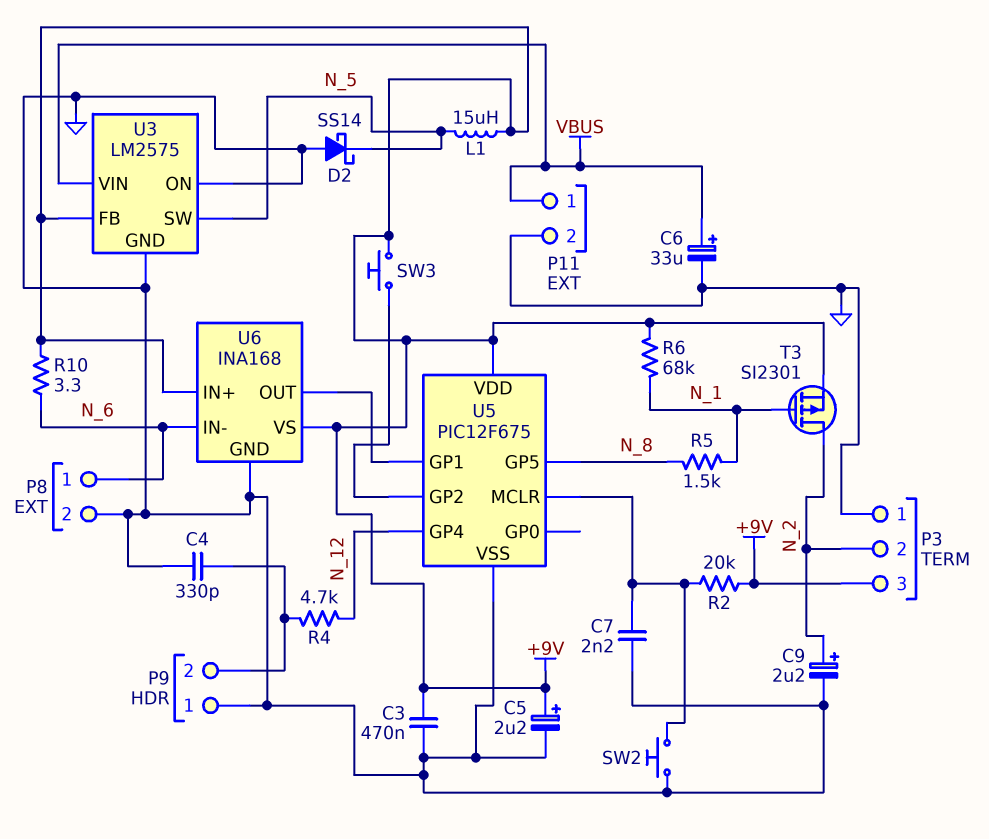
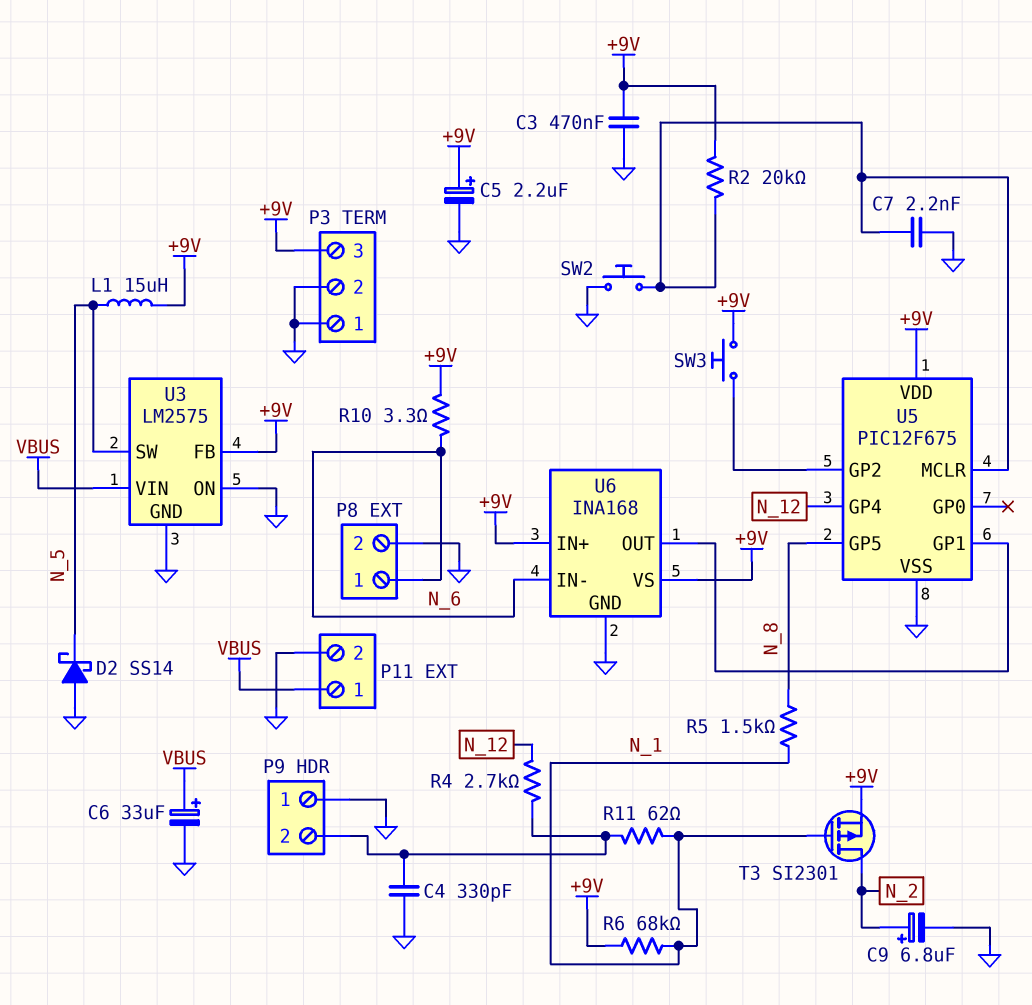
C9: 2.2uF (plus N_2, minus GND) -> 6.8uF (plus N_2, minus GND)
P3 pin 2: N_2 -> GND
R4: 4.7k (N_12, P9/2) -> 2.7k (N_12, P9/2)
R11: none -> 62 (N_1, P9/2)

